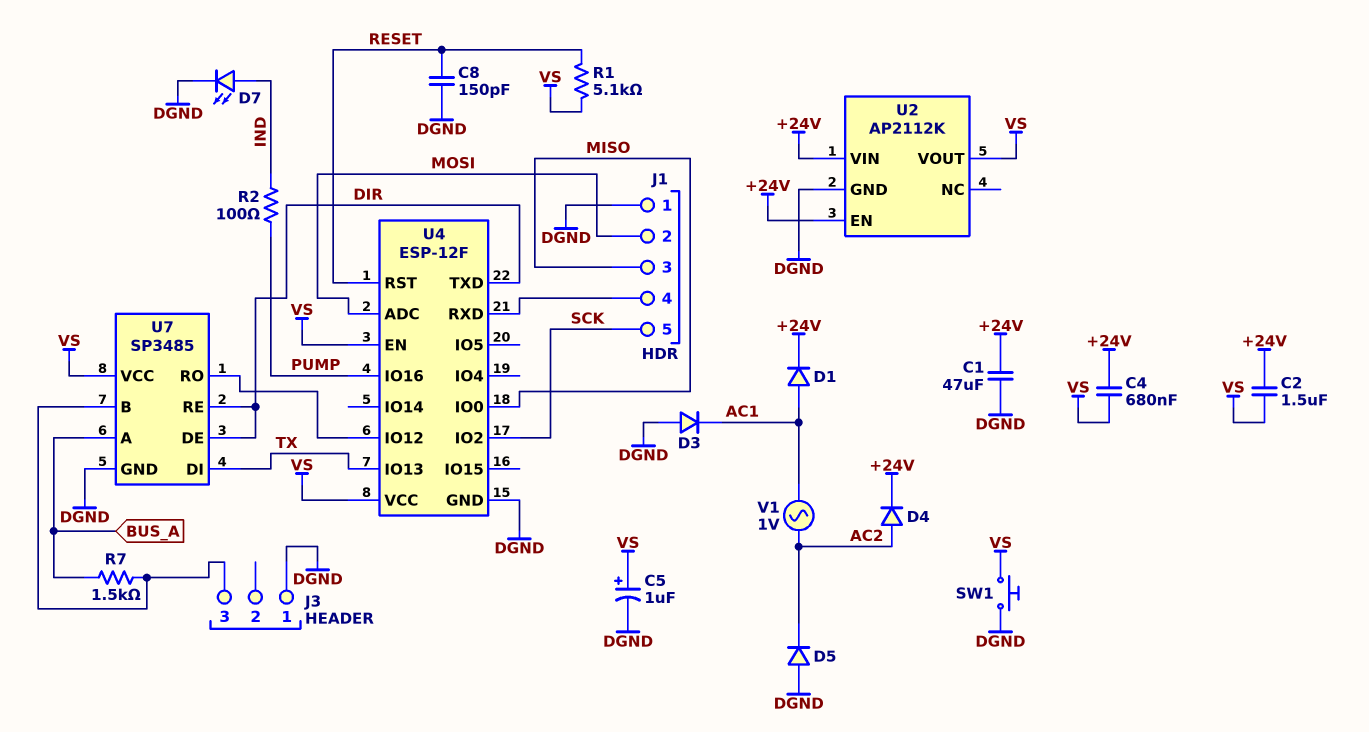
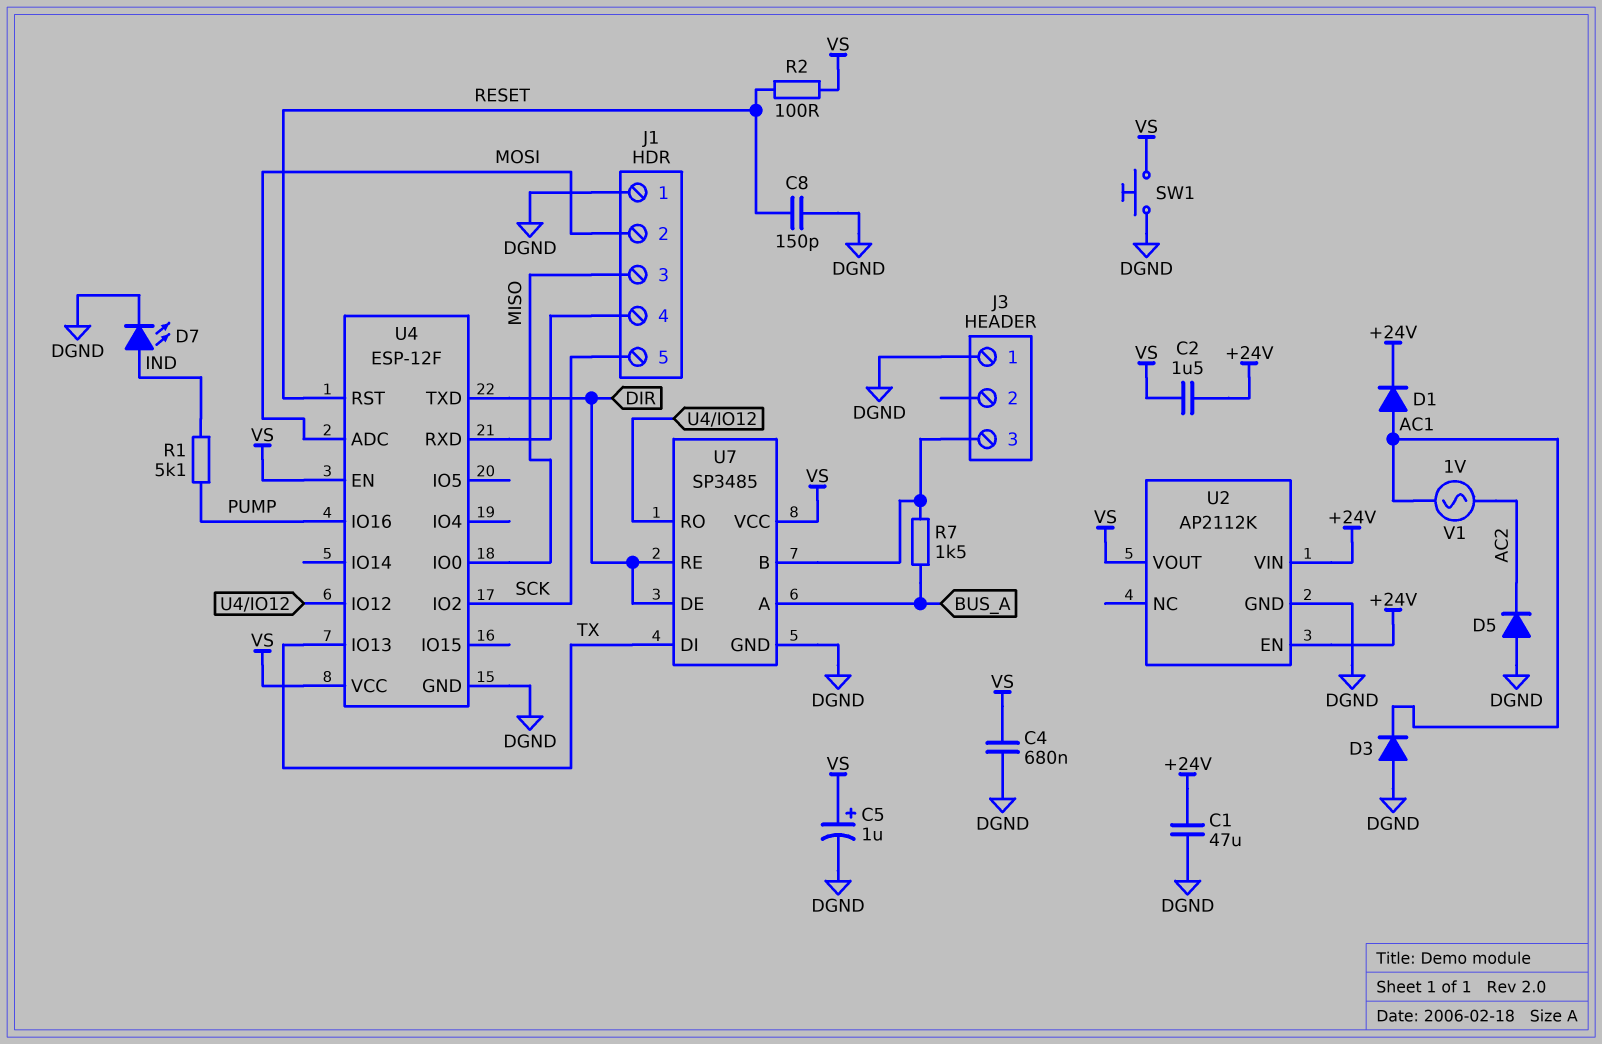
C4: 680nF (+24V, VS) -> 680nF (DGND, VS)
D4: diode (A AC2, K +24V) -> none
R1: 5.1k (RESET, VS) -> 5.1k (IND, PUMP)
R2: 100 (IND, PUMP) -> 100 (RESET, VS)

